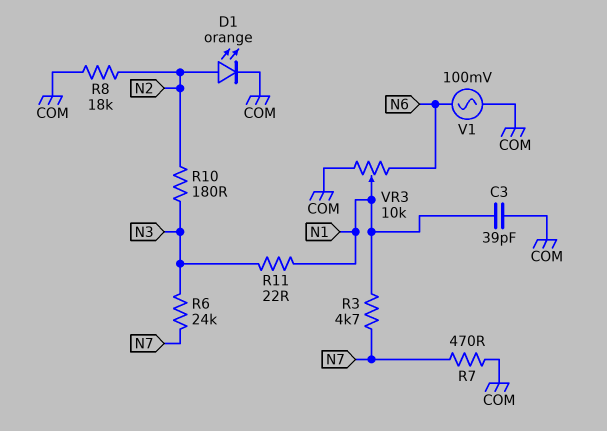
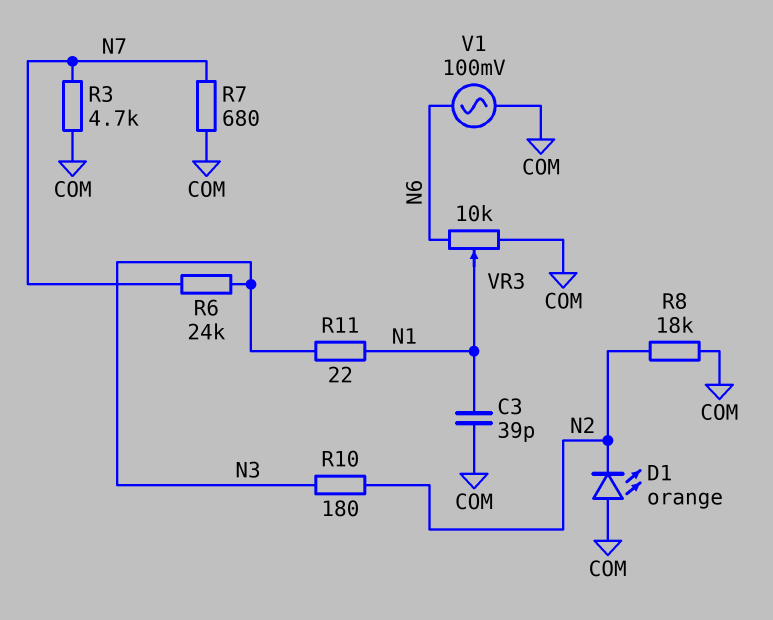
D1: LED orange (A N2, K COM) -> LED orange (A COM, K N2)
R3: 4.7k (N1, N7) -> 4.7k (COM, N7)
R7: 470 (COM, N7) -> 680 (COM, N7)

